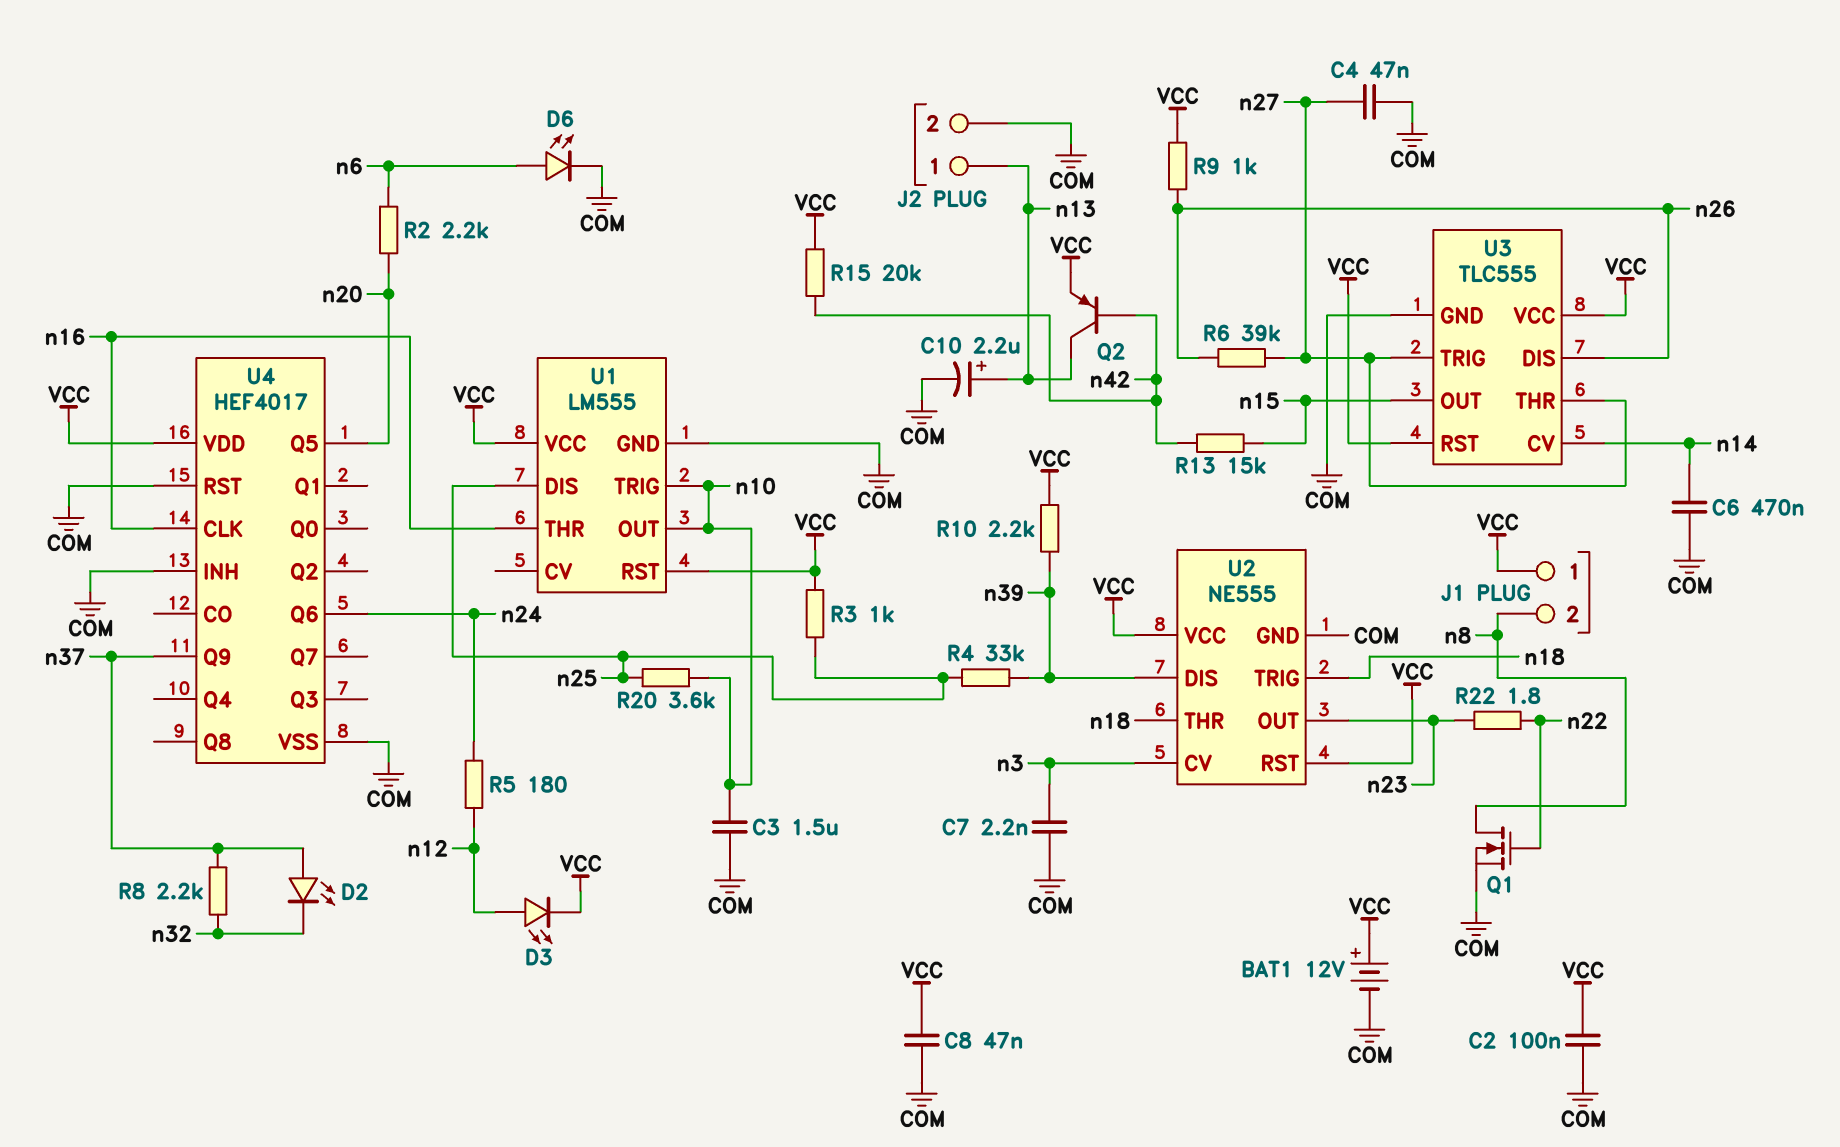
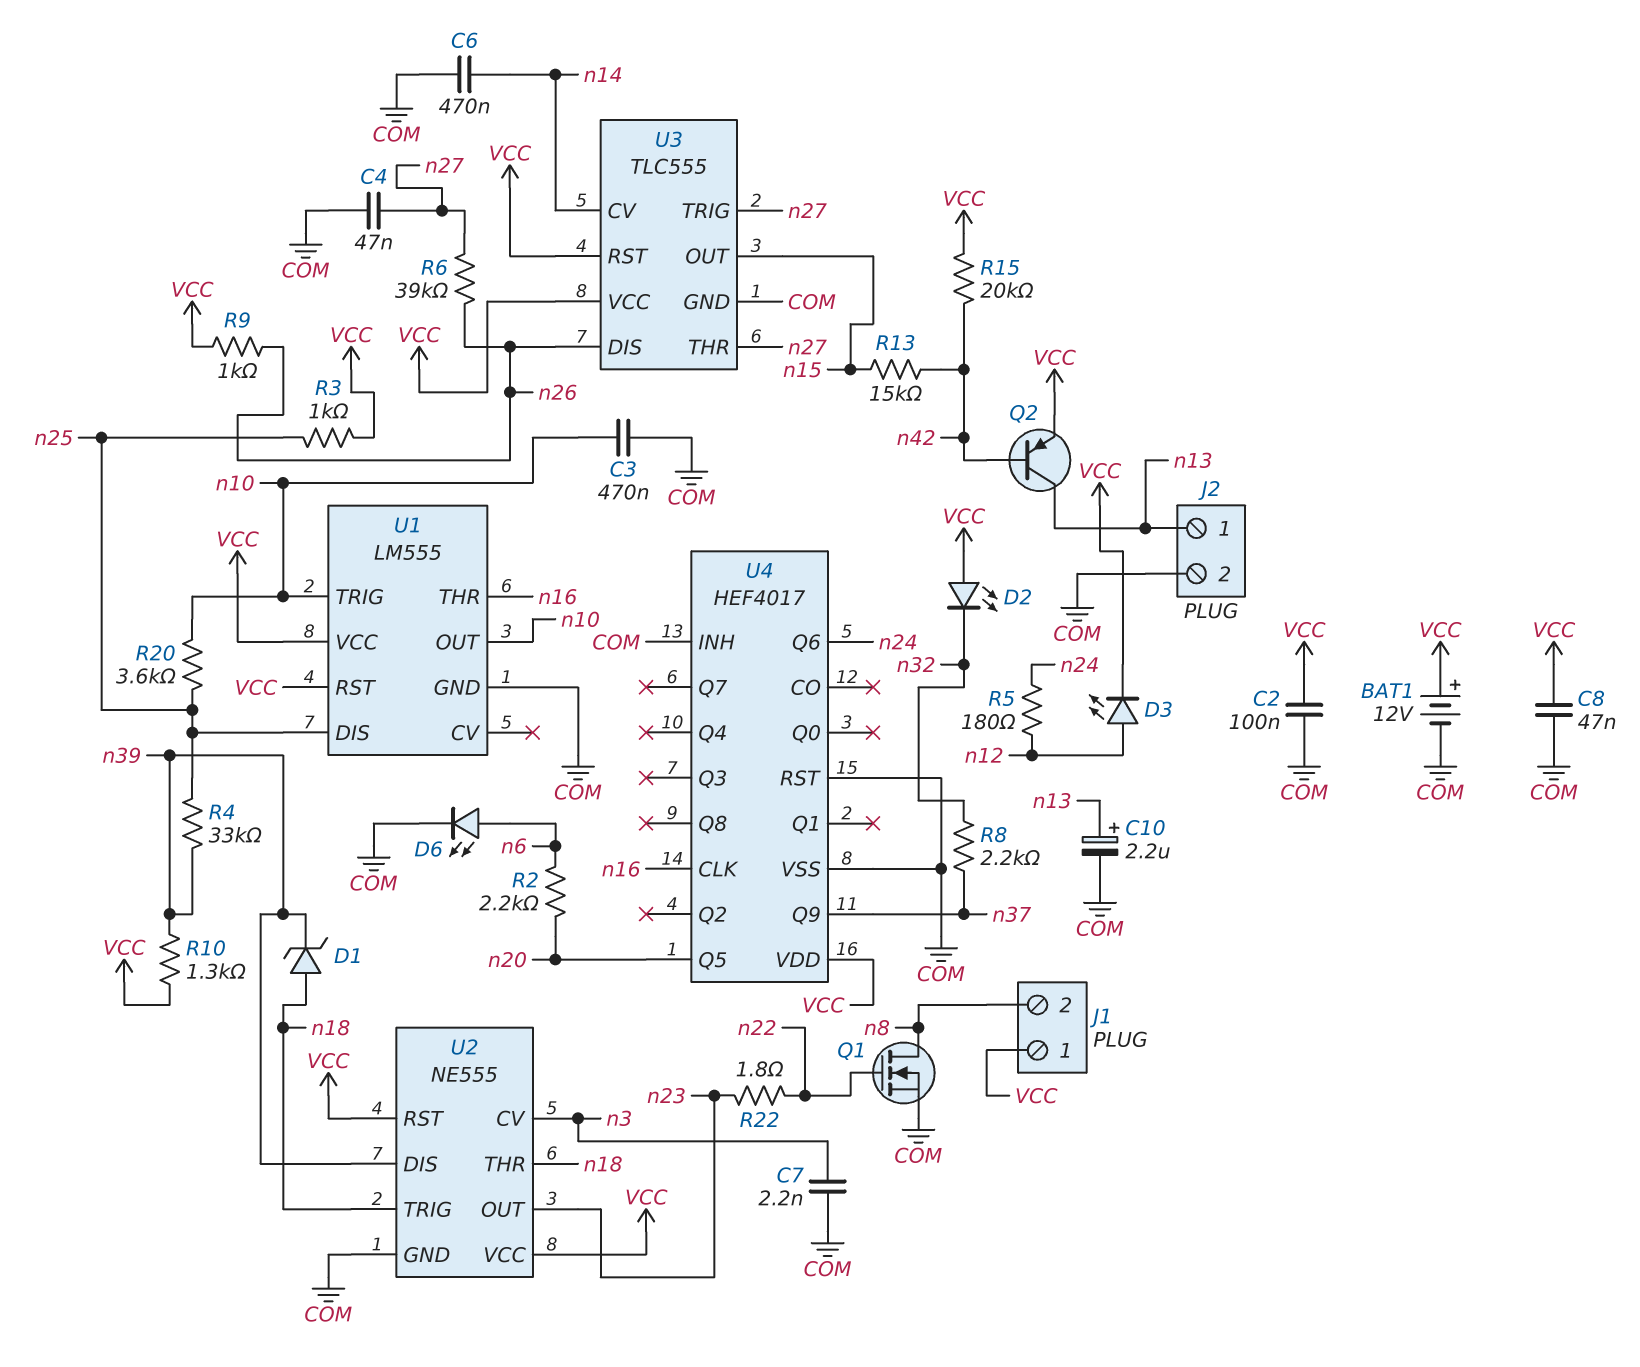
C3: 1.5uF (COM, n10) -> 470nF (COM, n10)
D1: none -> zener (A n18, K n39)
D2: LED (A n37, K n32) -> LED (A VCC, K n32)
R10: 2.2k (VCC, n39) -> 1.3k (VCC, n39)

